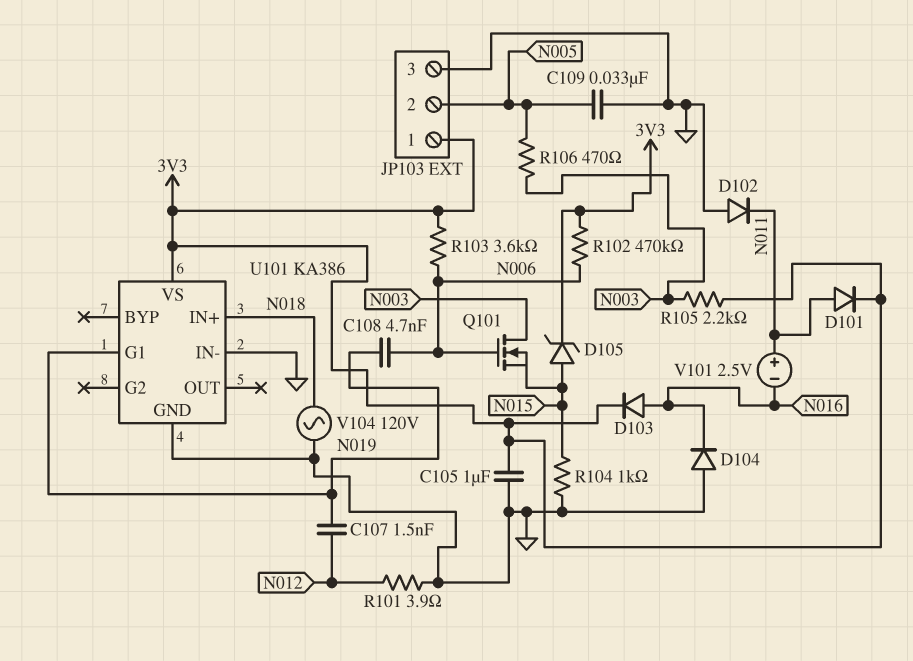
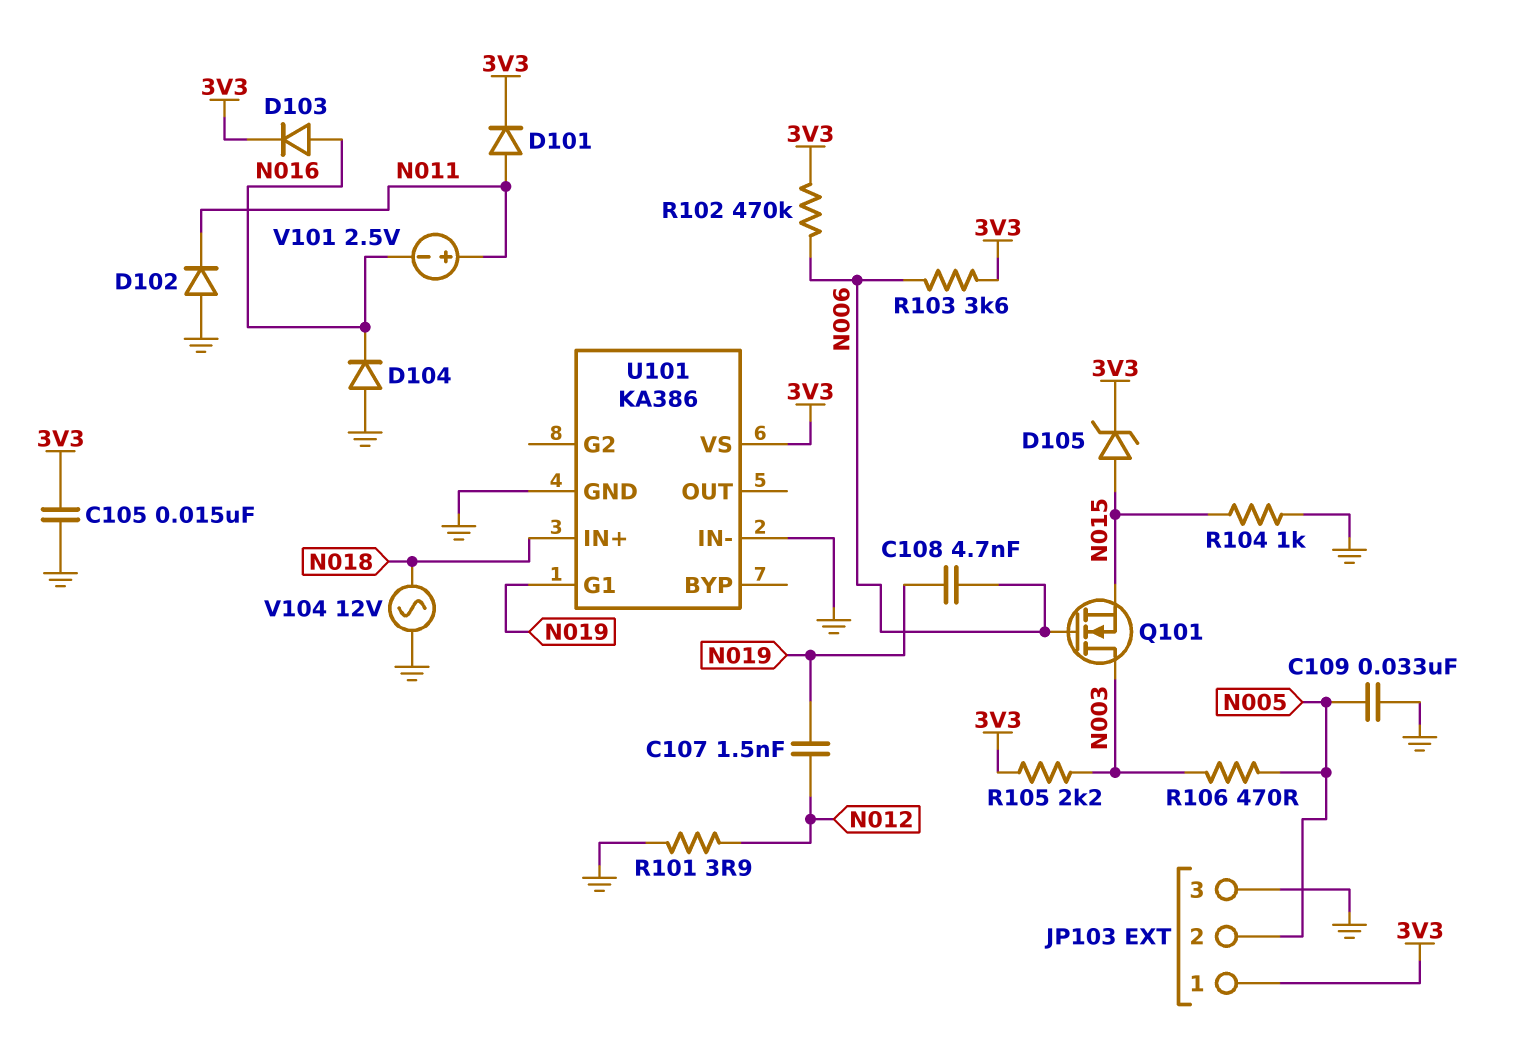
C105: 1uF (3V3, GND) -> 15nF (3V3, GND)
V104: AC 120V (GND, N018) -> AC 12V (GND, N018)

